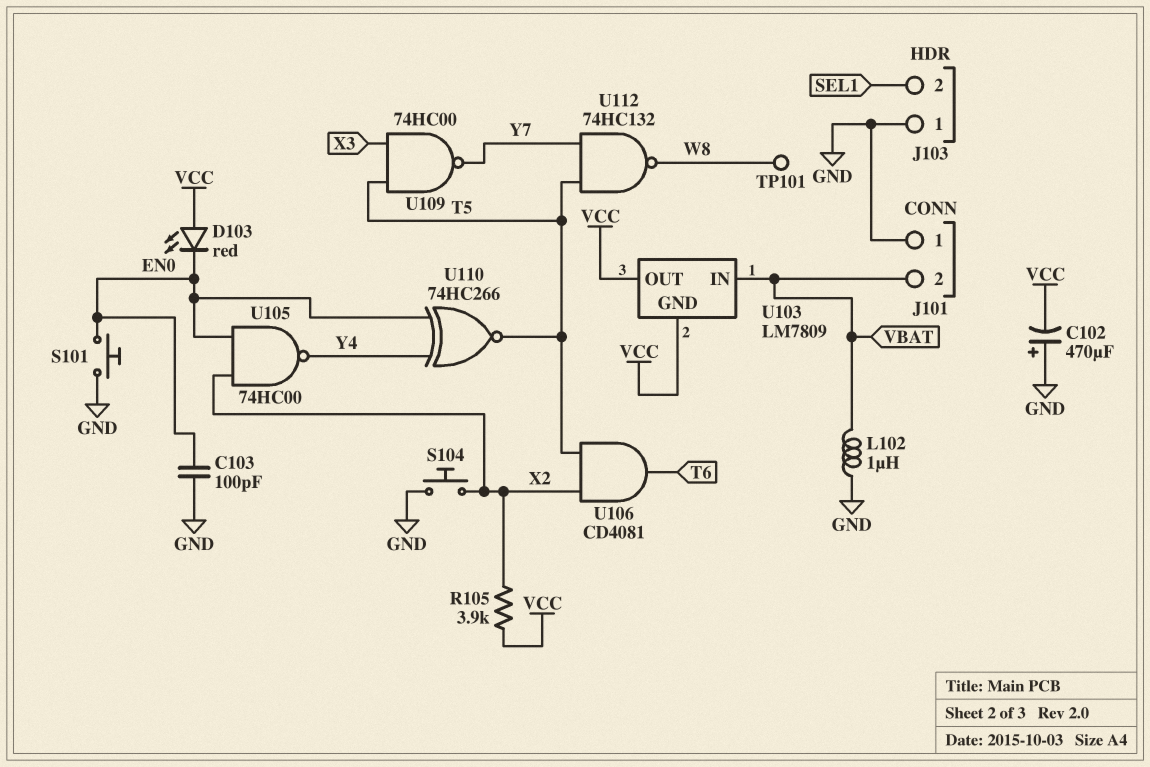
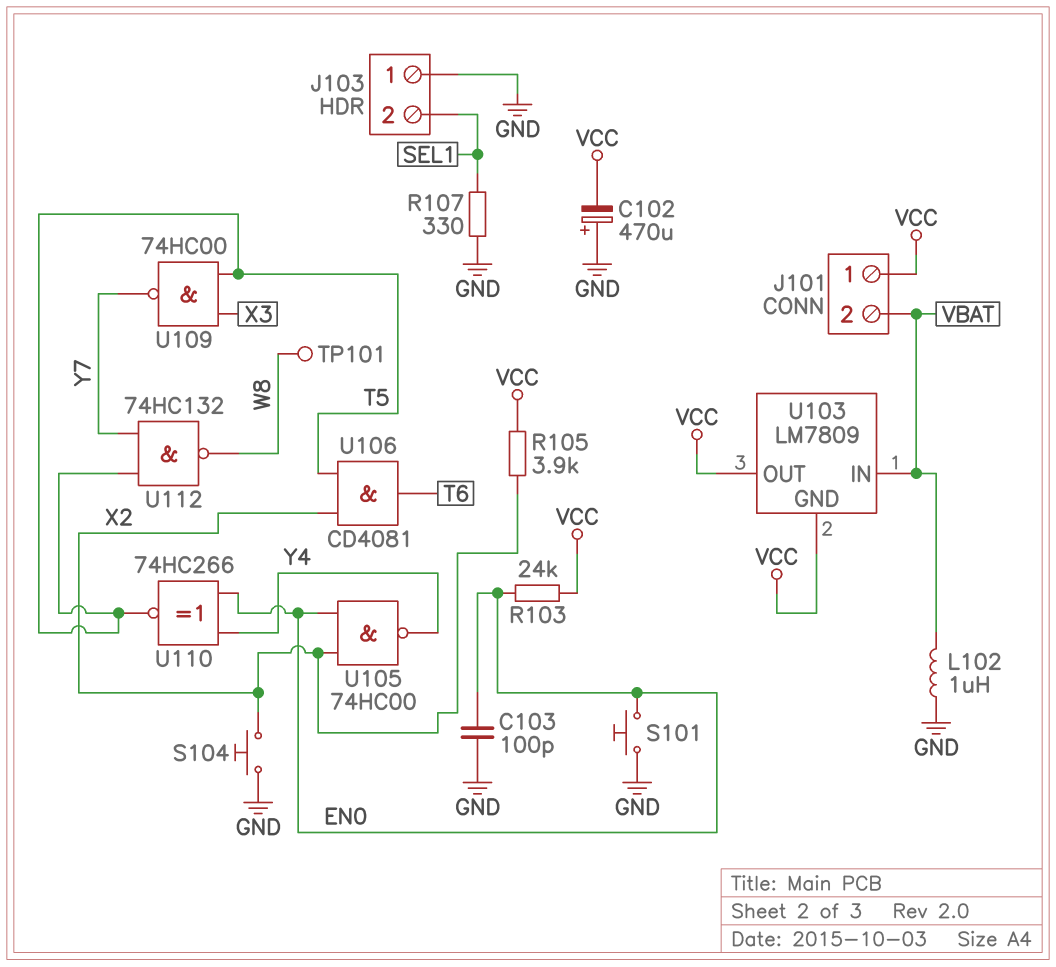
D103: LED red (A VCC, K EN0) -> none
J101 pin 1: GND -> VCC
R103: none -> 24k (EN0, VCC)
R107: none -> 330 (GND, SEL1)

